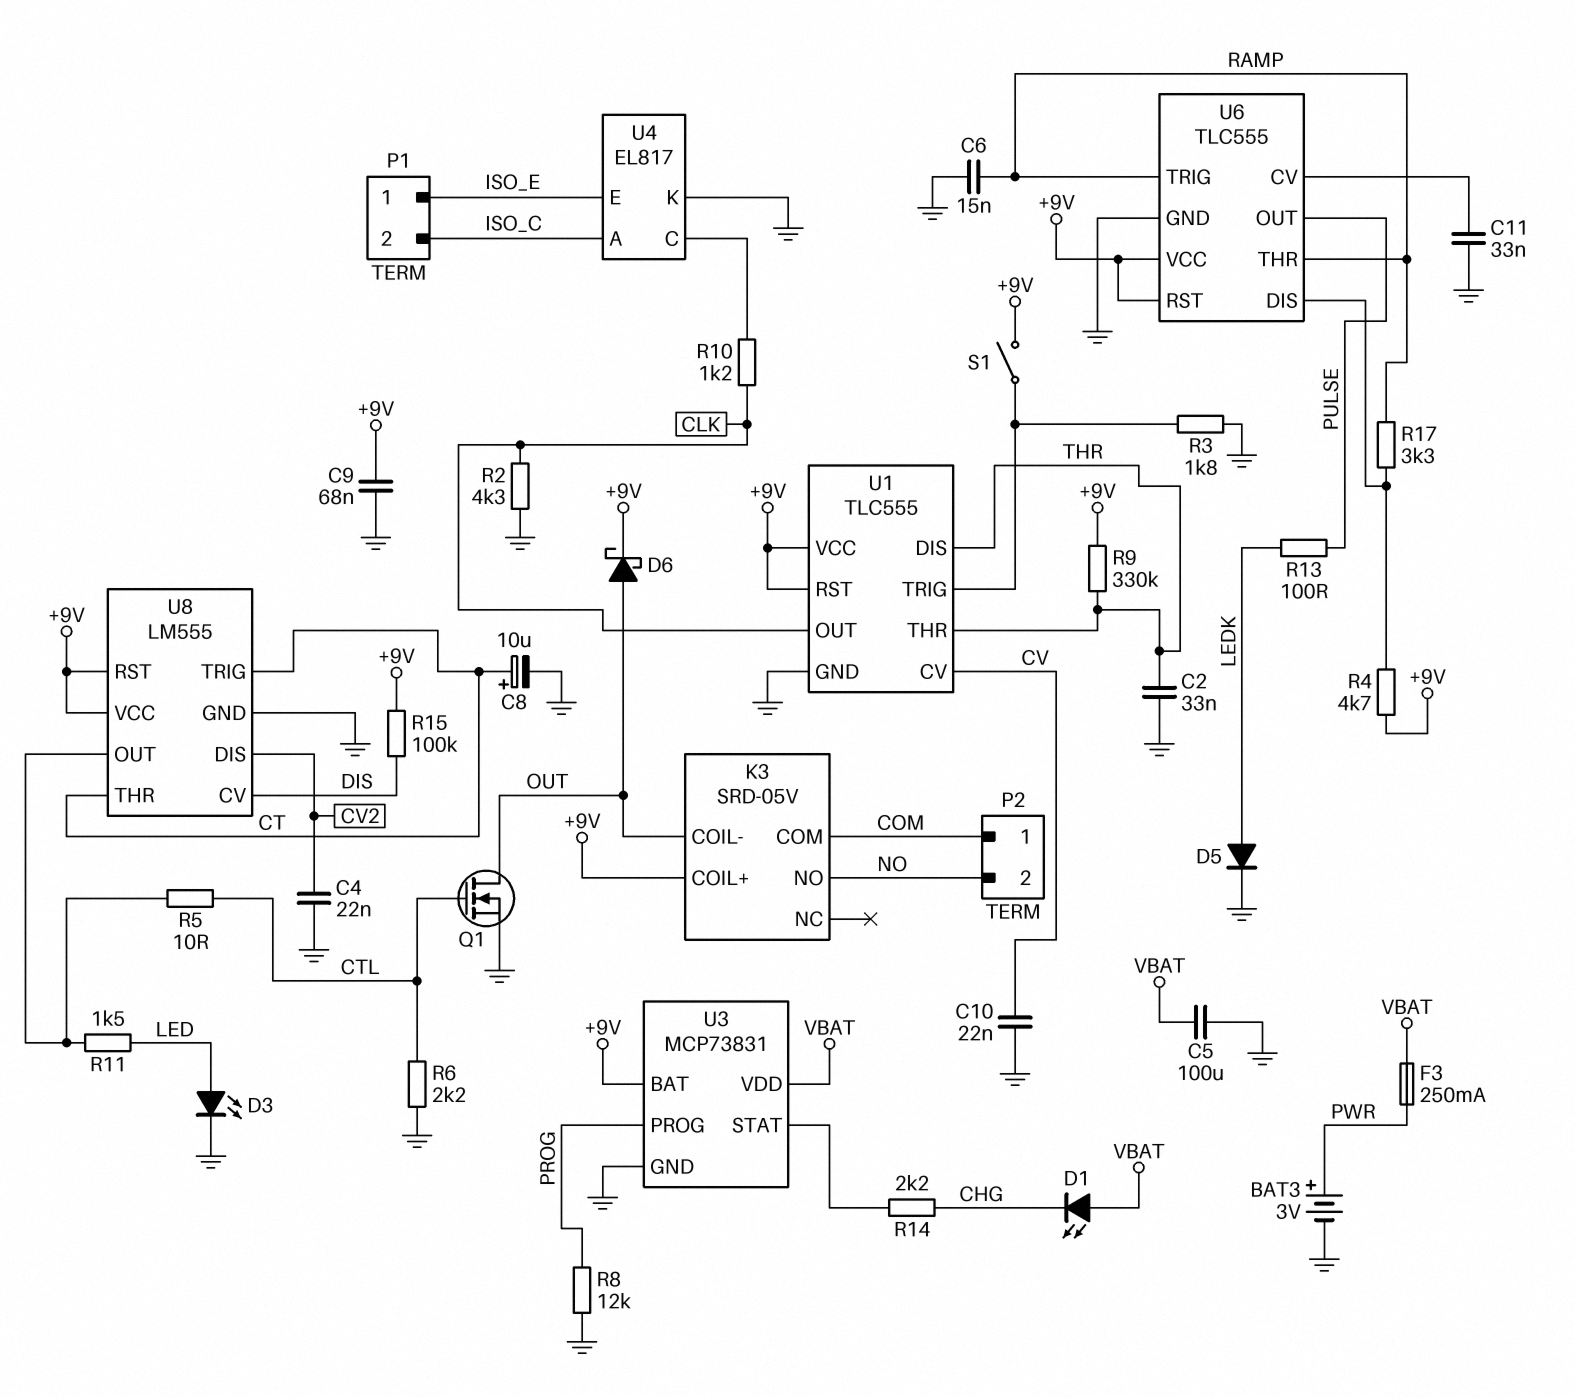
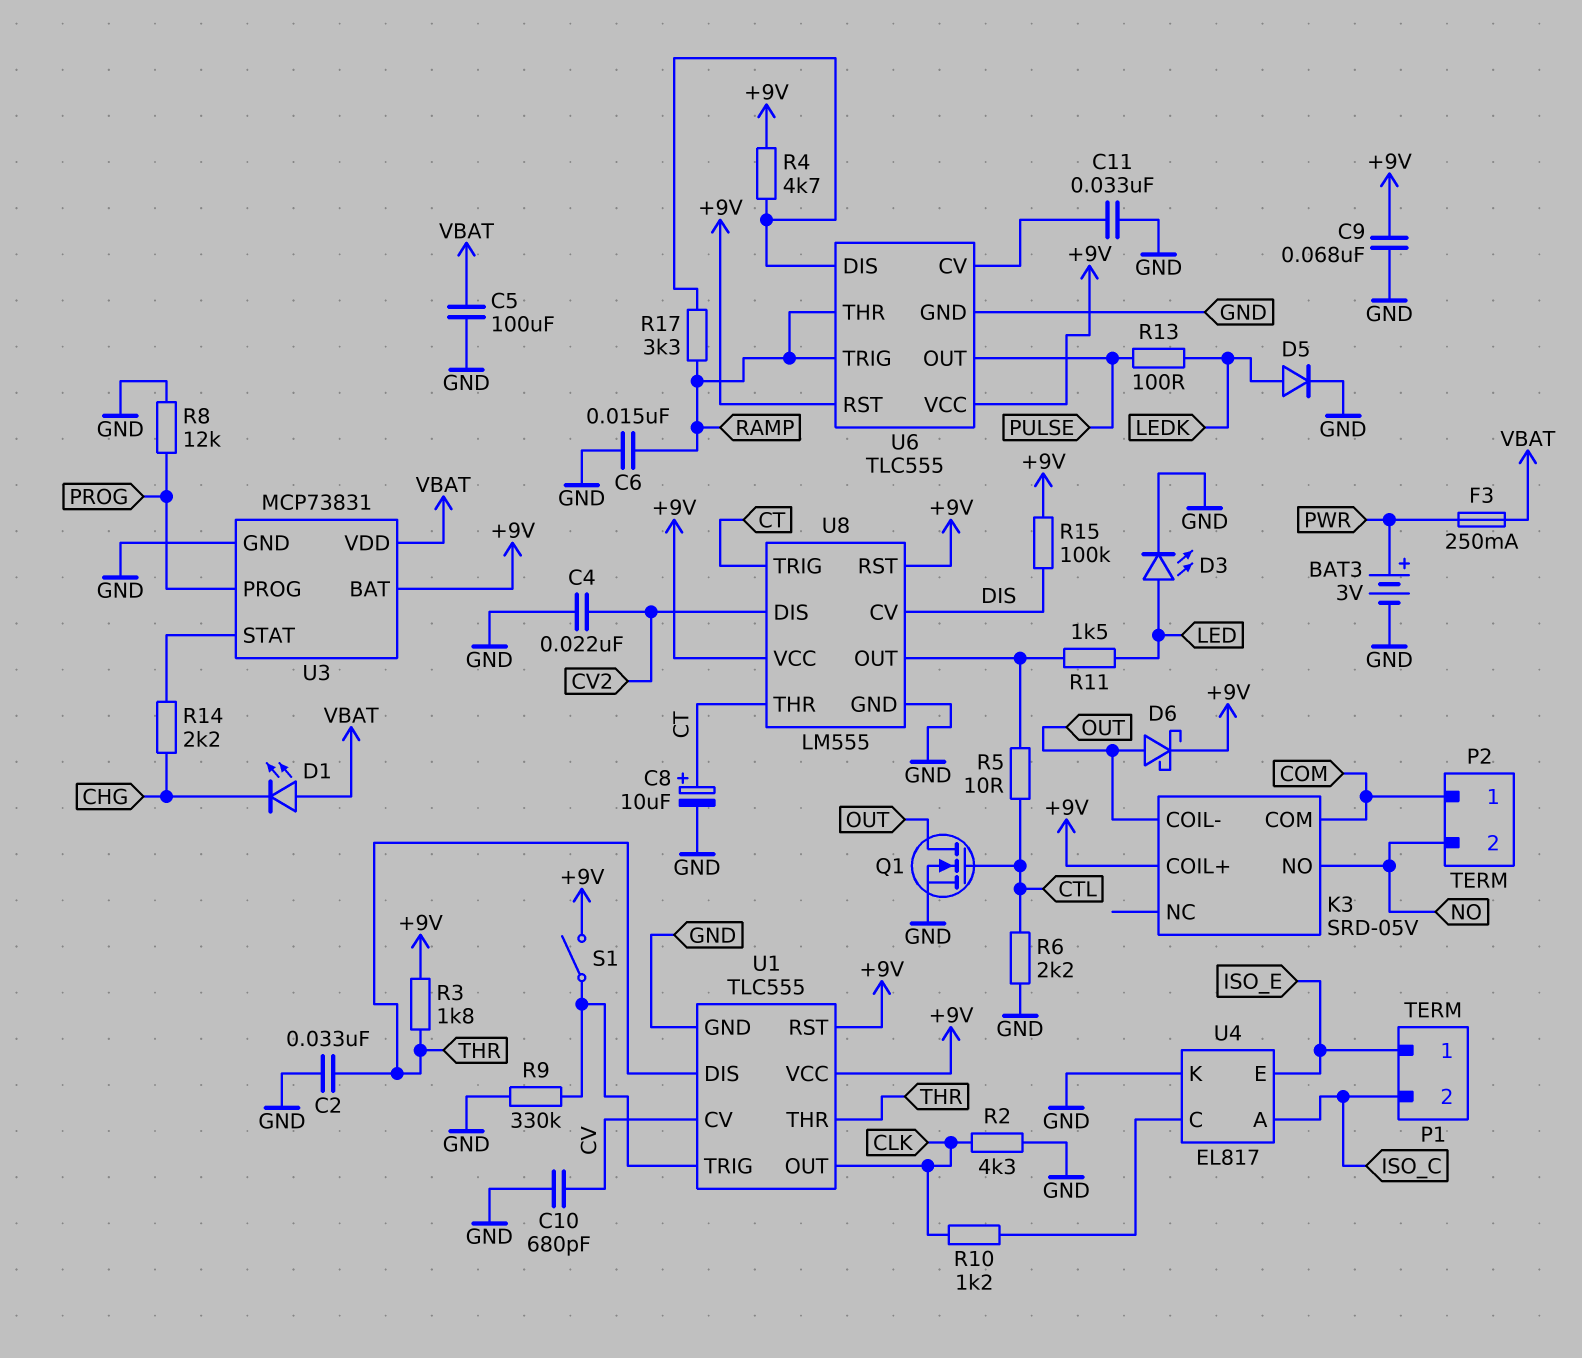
C10: 22nF (CV, GND) -> 680pF (CV, GND)
R3: 1.8k (GND, U1/TRIG) -> 1.8k (+9V, THR)
R9: 330k (+9V, THR) -> 330k (GND, U1/TRIG)

